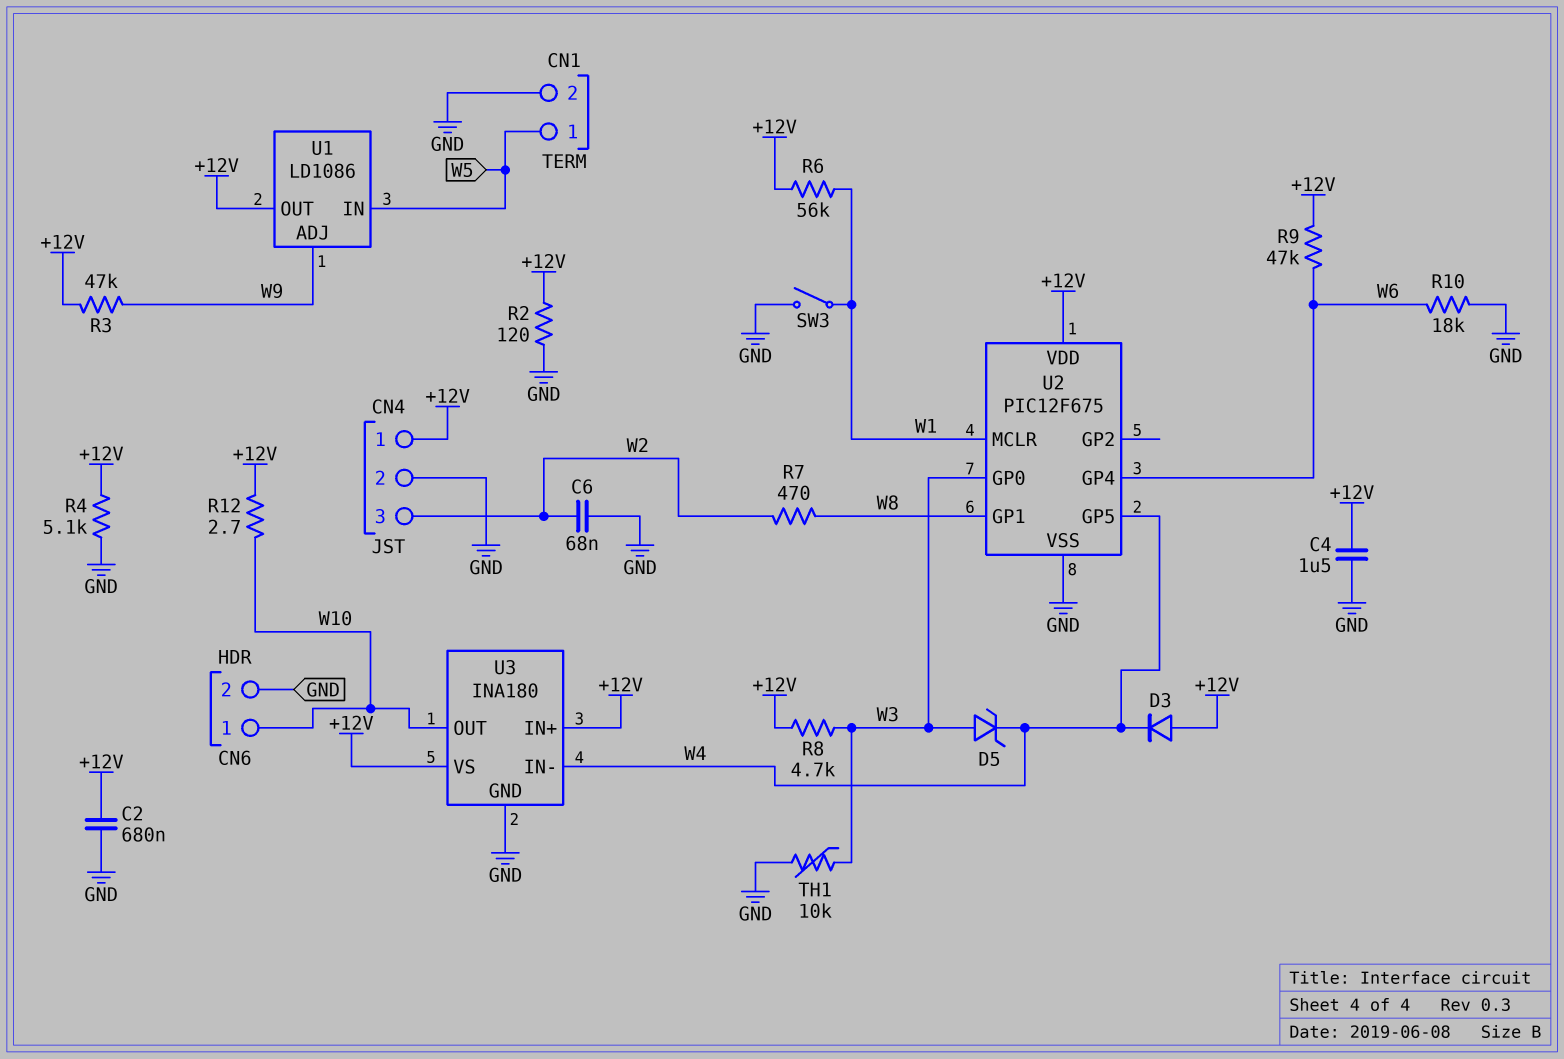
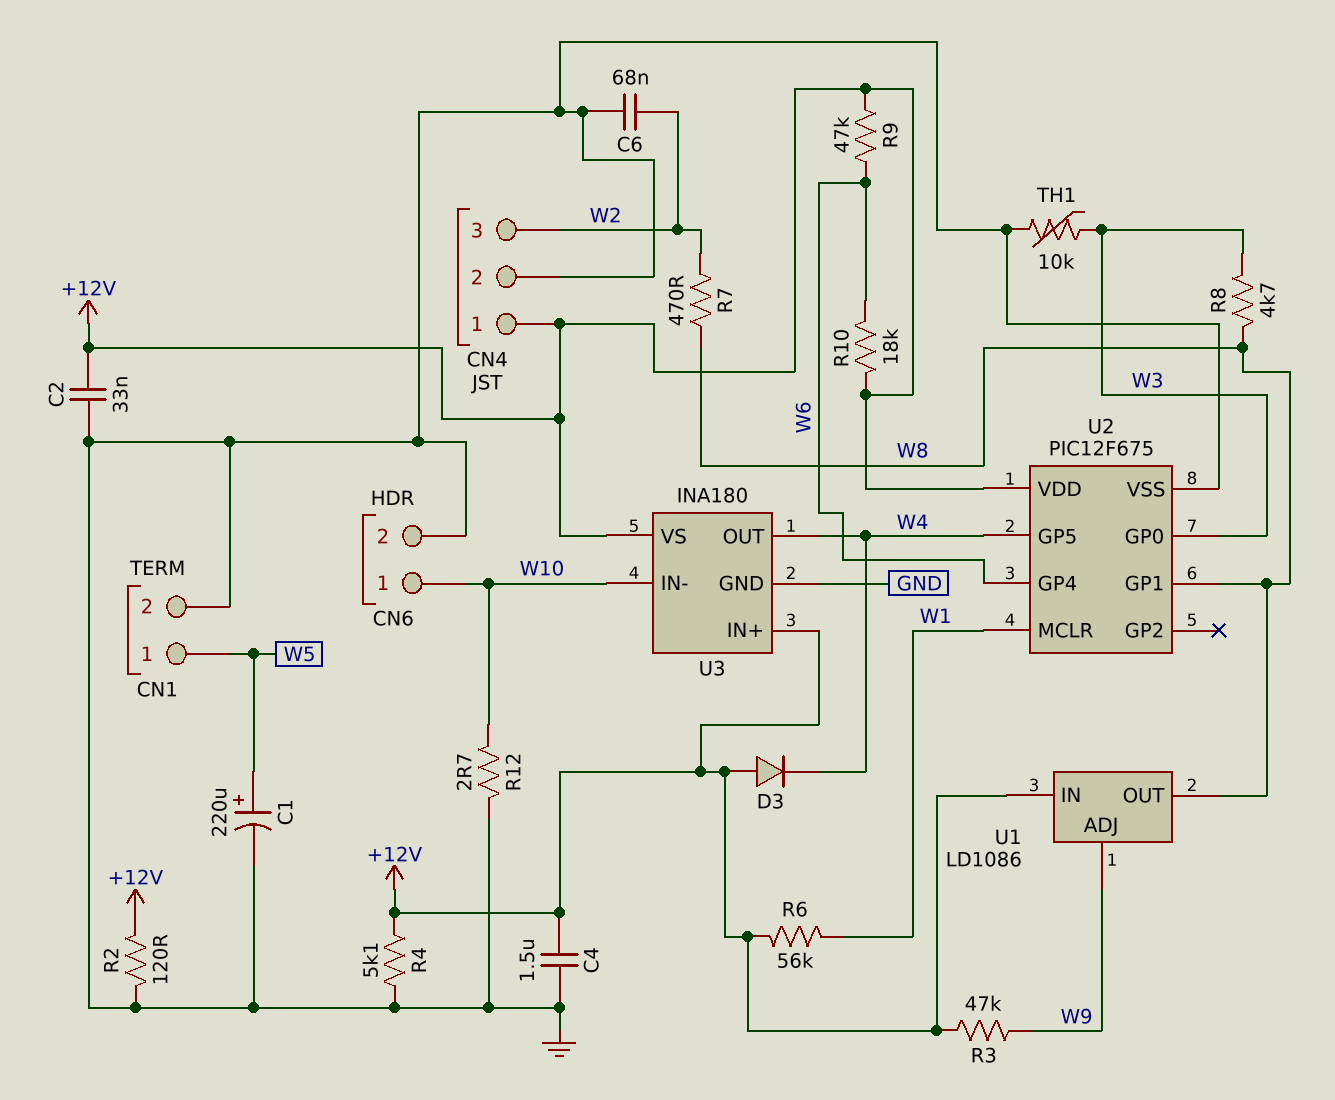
C1: none -> 220uF (plus W5, minus GND)
C2: 680nF (+12V, GND) -> 33nF (+12V, GND)
D5: zener (A W3, K W4) -> none
R8: 4.7k (+12V, W3) -> 4.7k (W3, W8)
R10: 18k (GND, W6) -> 18k (+12V, W6)
R12: 2.7 (+12V, W10) -> 2.7 (GND, W10)
SW3: switch (GND, W1) -> none
U1 pin IN: W5 -> +12V
U1 pin OUT: +12V -> W8
U3 pin IN-: W4 -> W10
U3 pin OUT: W10 -> W4

